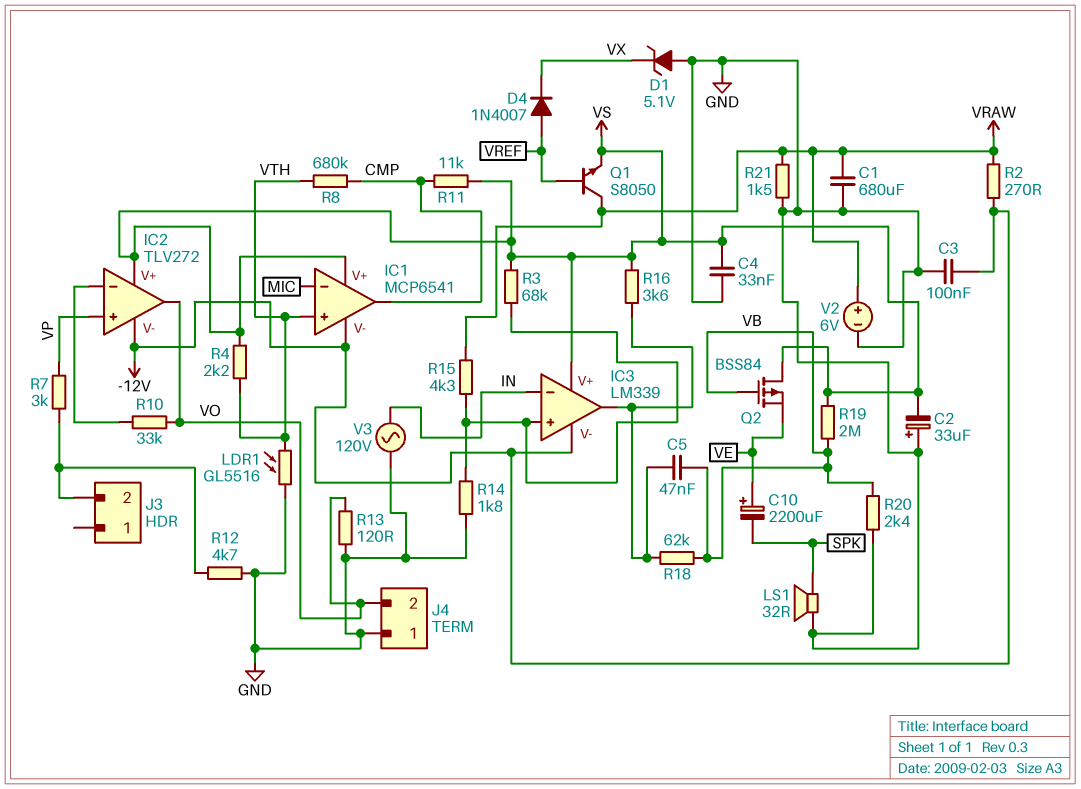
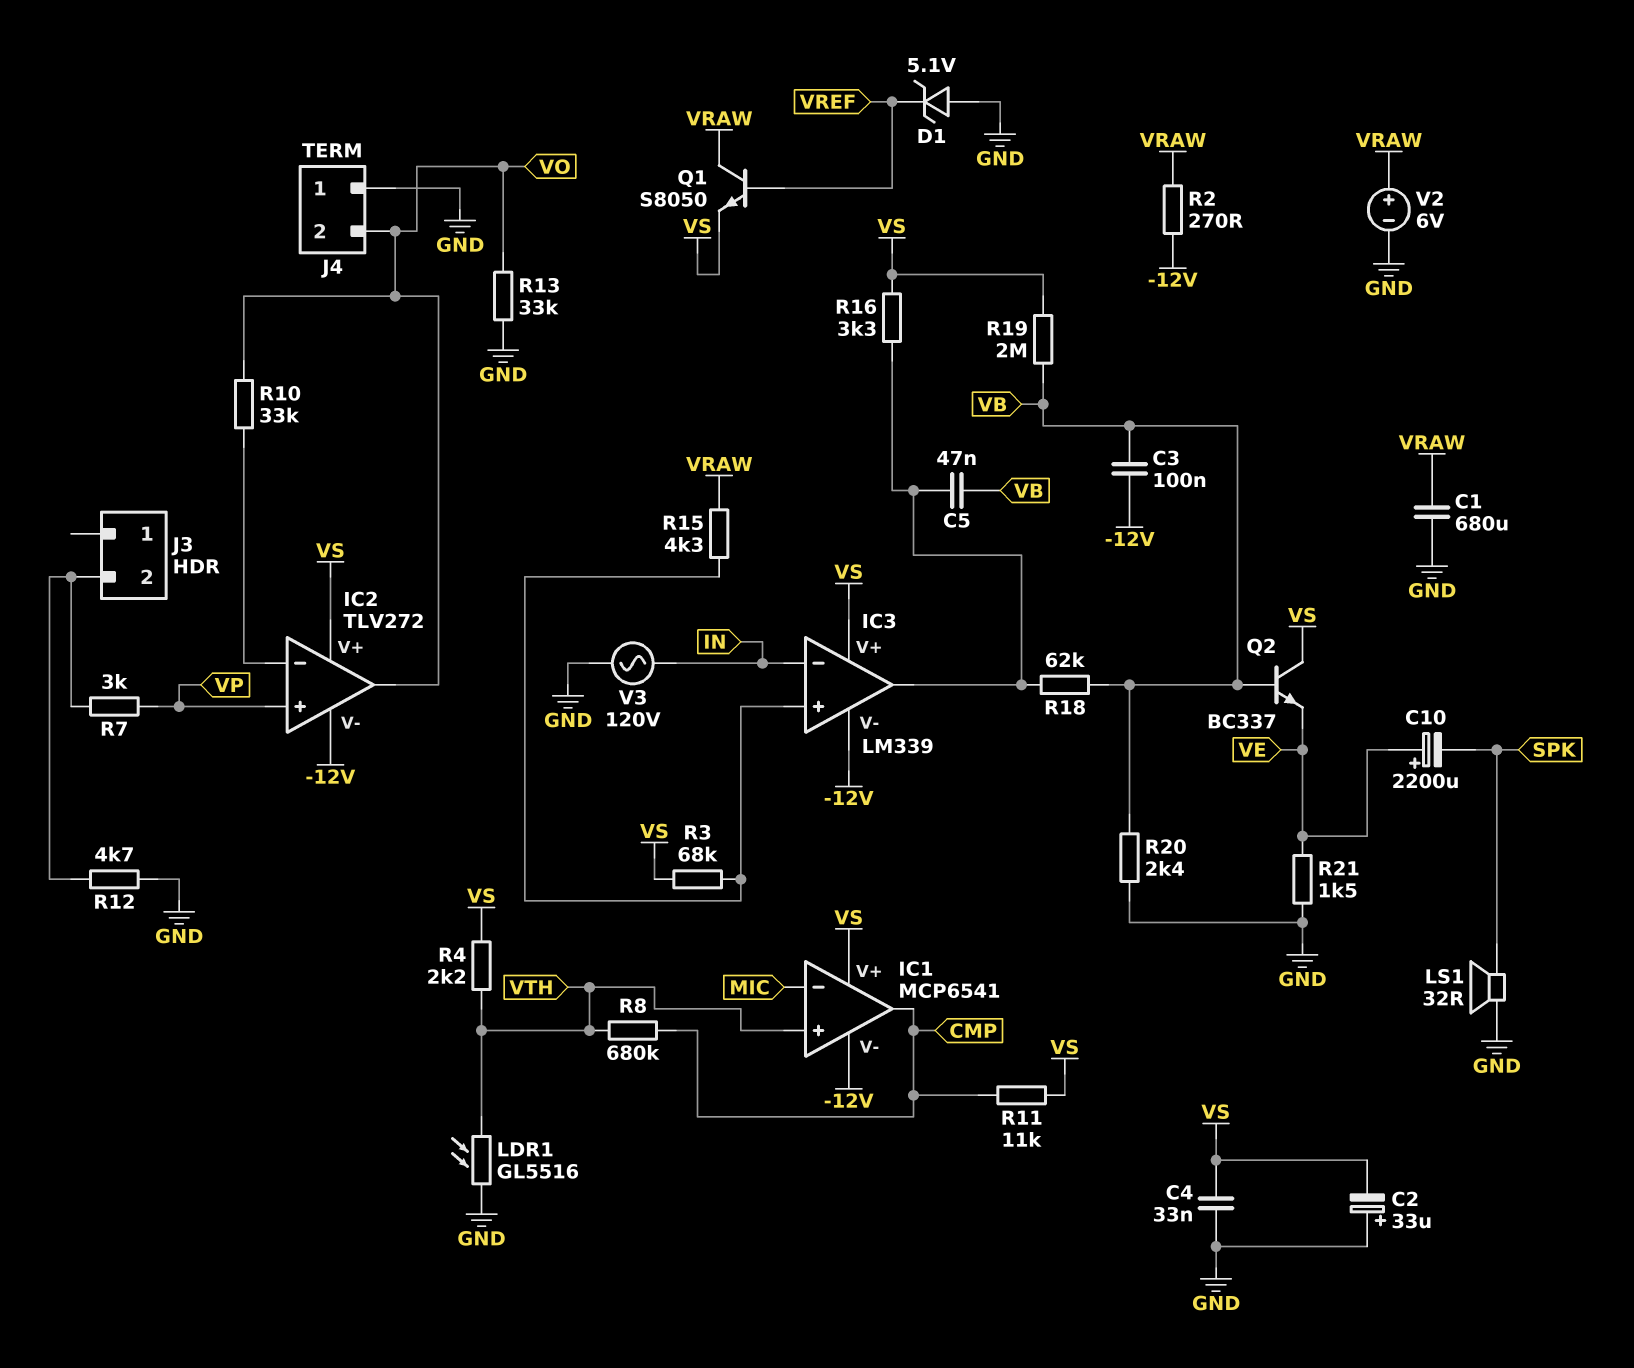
C3: 100nF (-12V, GND) -> 100nF (-12V, VB)
D1: zener 5.1V (A GND, K VX) -> zener 5.1V (A GND, K VREF)
D4: diode 1N4007 (A VREF, K VX) -> none
Q2: PMOS BSS84 (G VB, D VS, S VE) -> NPN BC337 (B VB, C VS, E VE)
R13: 120 (GND, VO) -> 33k (GND, VO)
R14: 1.8k (GND, IC3/in+) -> none
R16: 3.6k (IC3/out, VS) -> 3.3k (IC3/out, VS)
R21: 1.5k (GND, VRAW) -> 1.5k (GND, VE)

